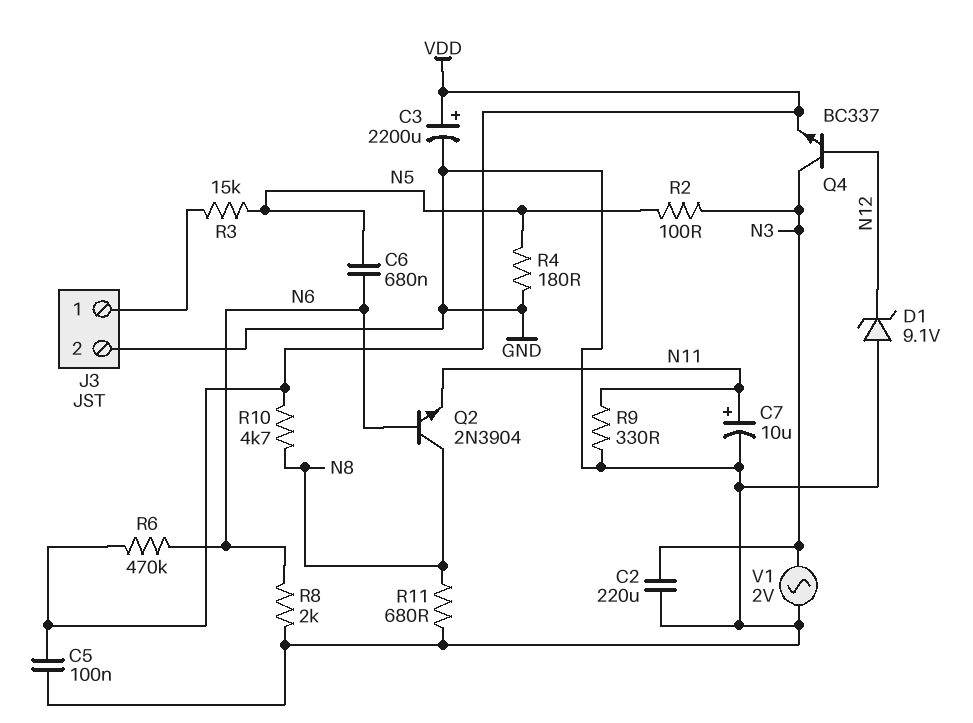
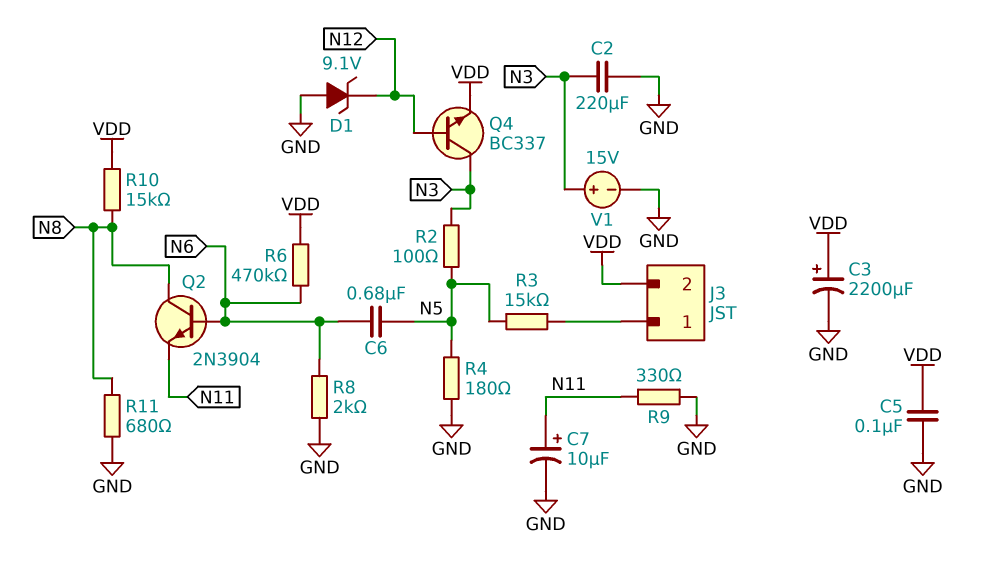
J3 pin 2: GND -> VDD
R10: 4.7k (N8, VDD) -> 15k (N8, VDD)
V1: AC 2V (GND, N3) -> 15V (plus N3, minus GND)

